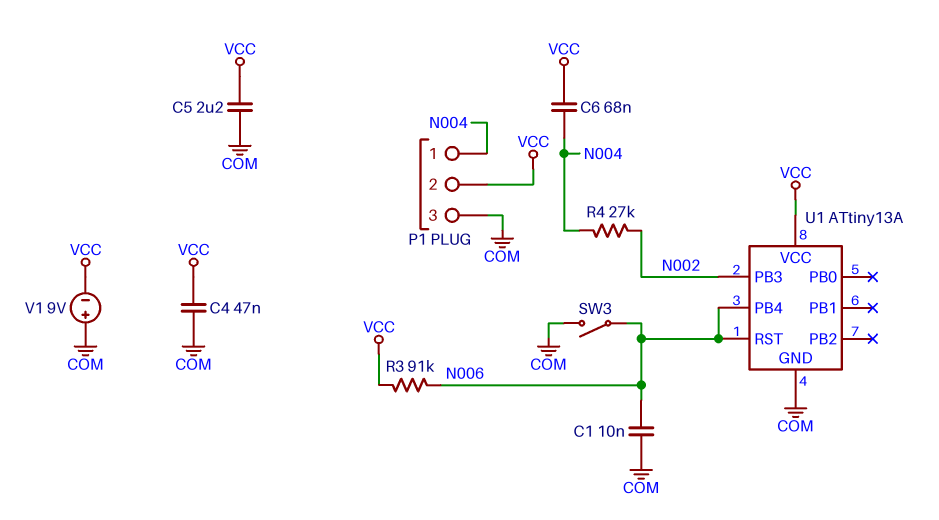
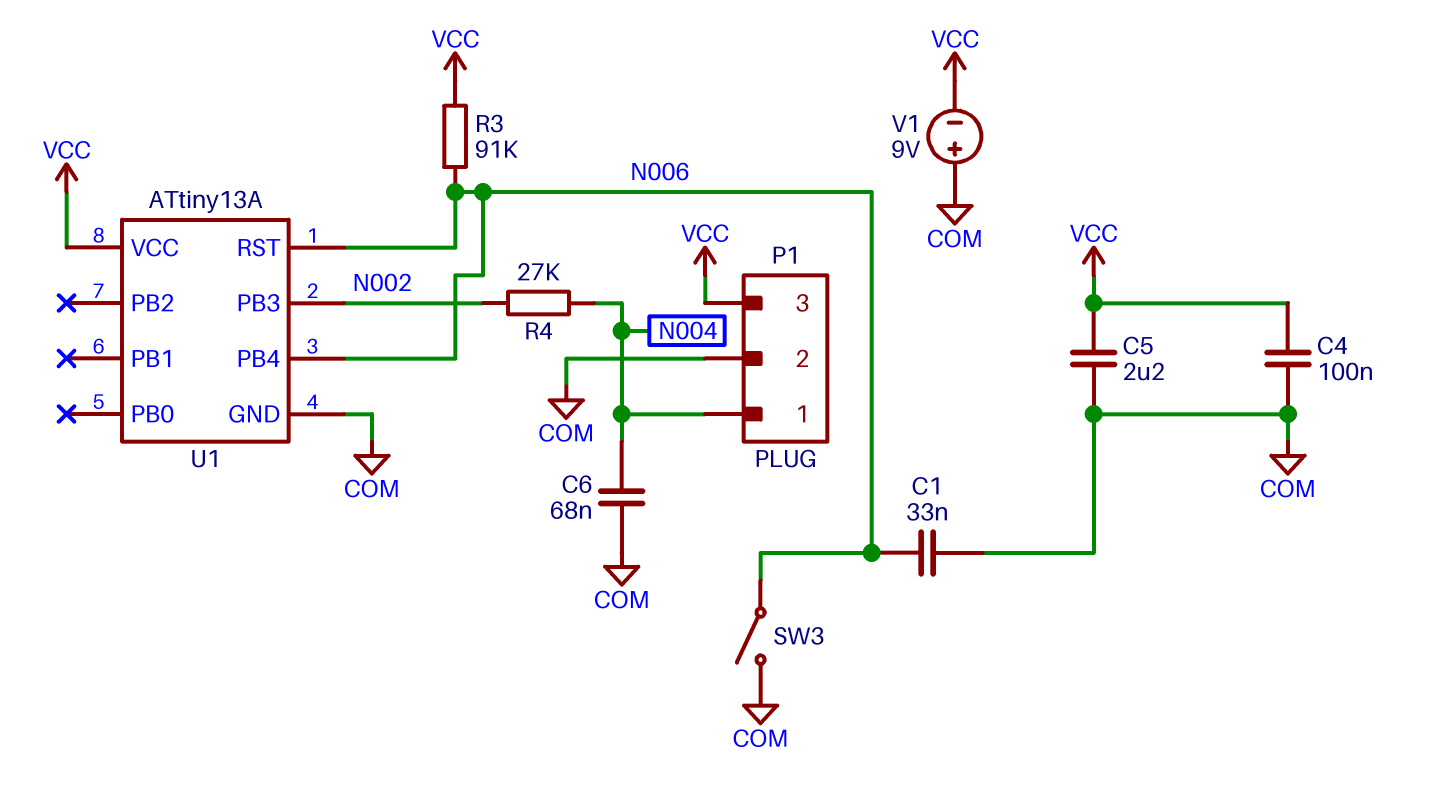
C1: 10nF (COM, N006) -> 33nF (COM, N006)
C4: 47nF (COM, VCC) -> 100nF (COM, VCC)
C6: 68nF (N004, VCC) -> 68nF (COM, N004)
P1 pin 2: VCC -> COM
P1 pin 3: COM -> VCC

